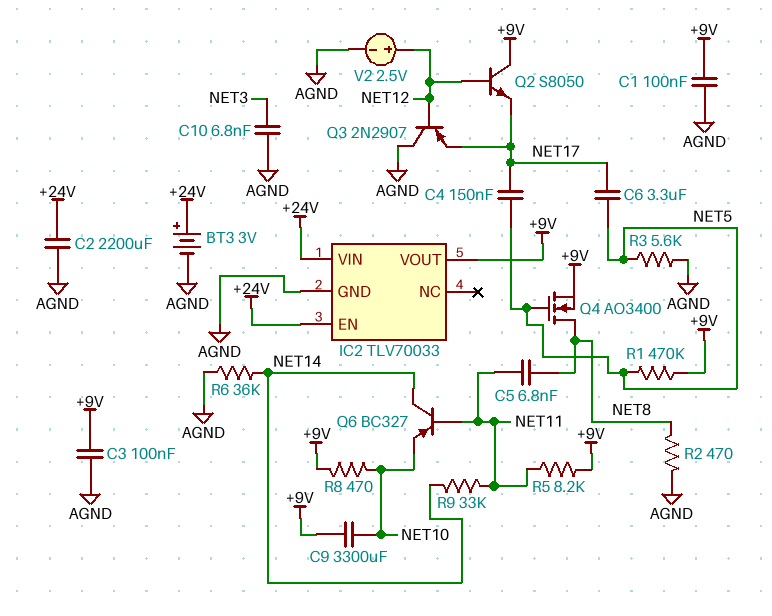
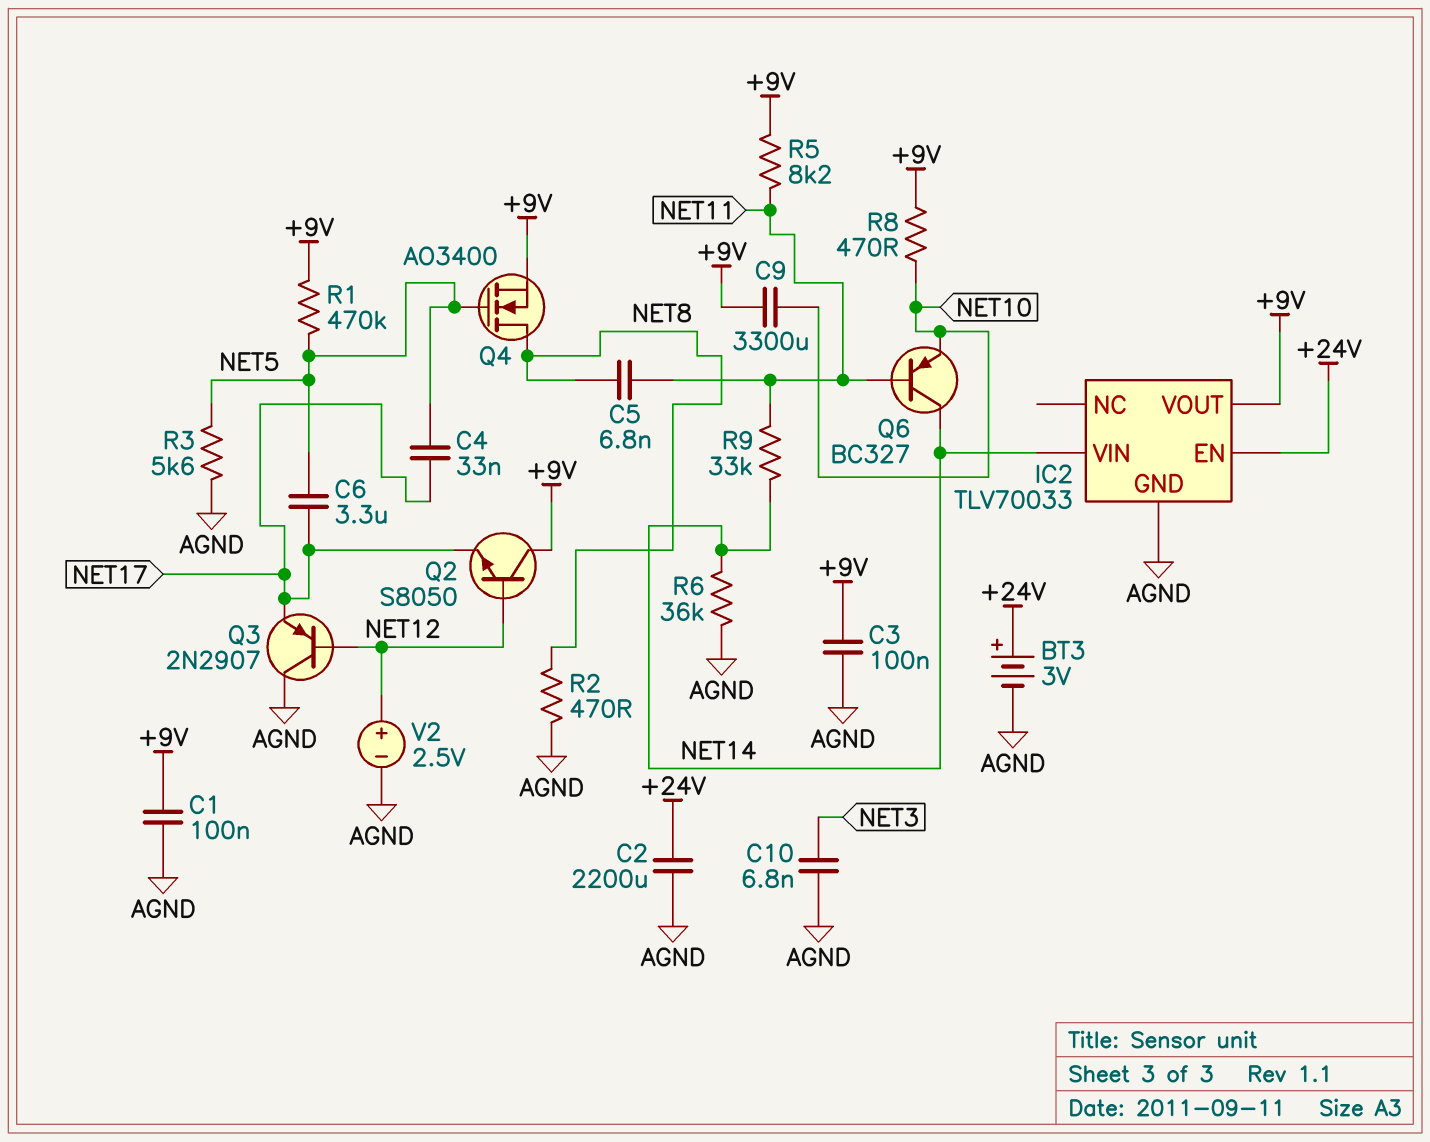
C4: 150nF (NET5, NET17) -> 33nF (NET5, NET17)
IC2 pin VIN: +24V -> NET14

